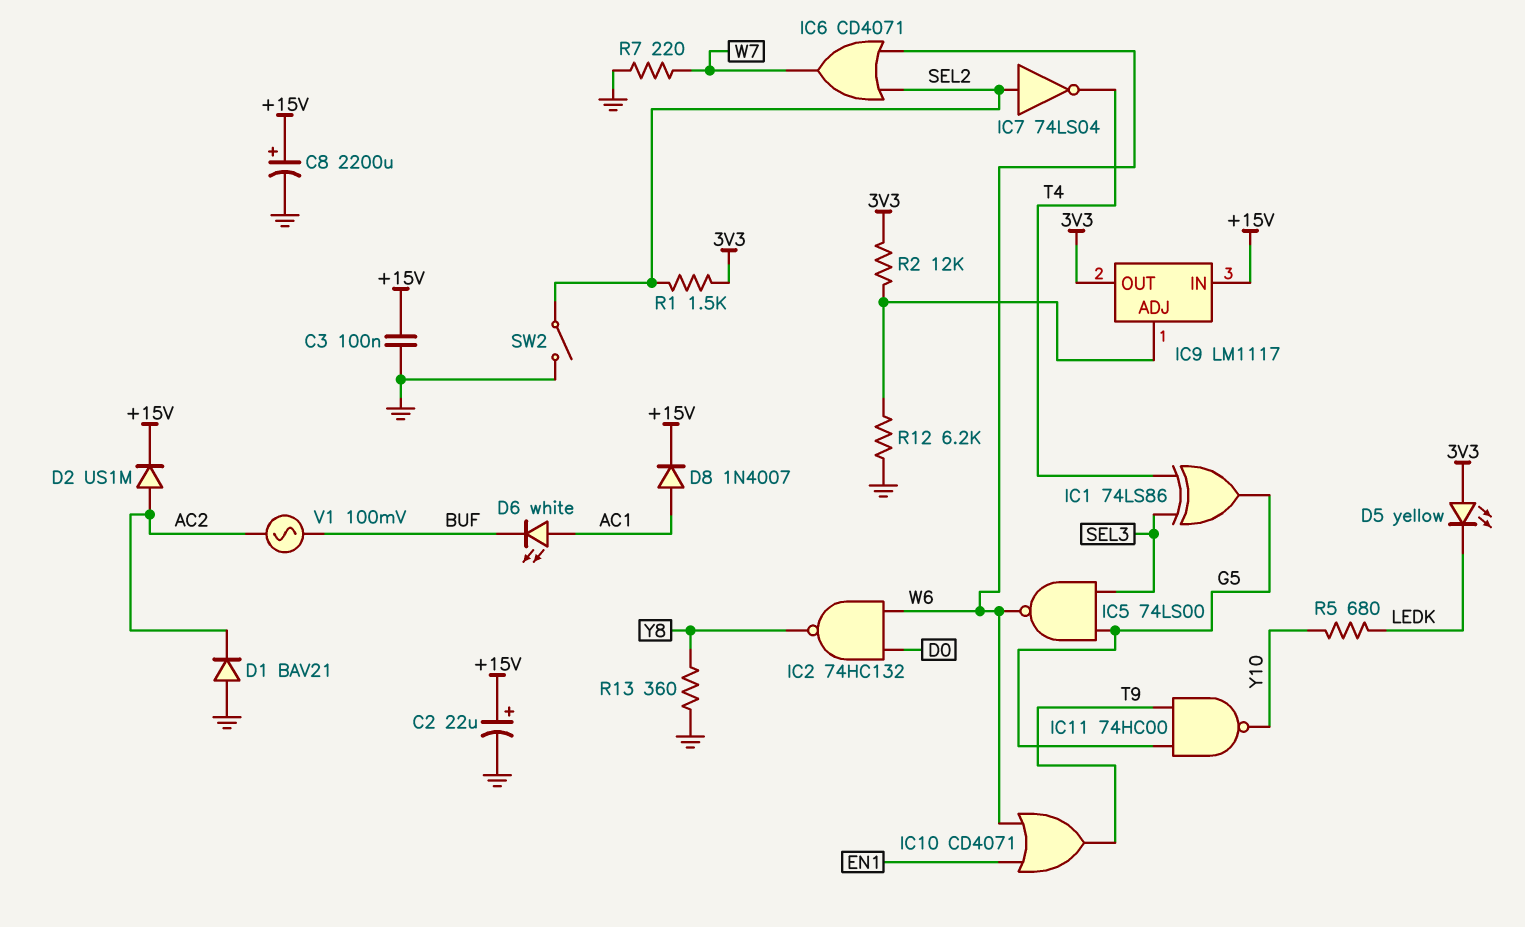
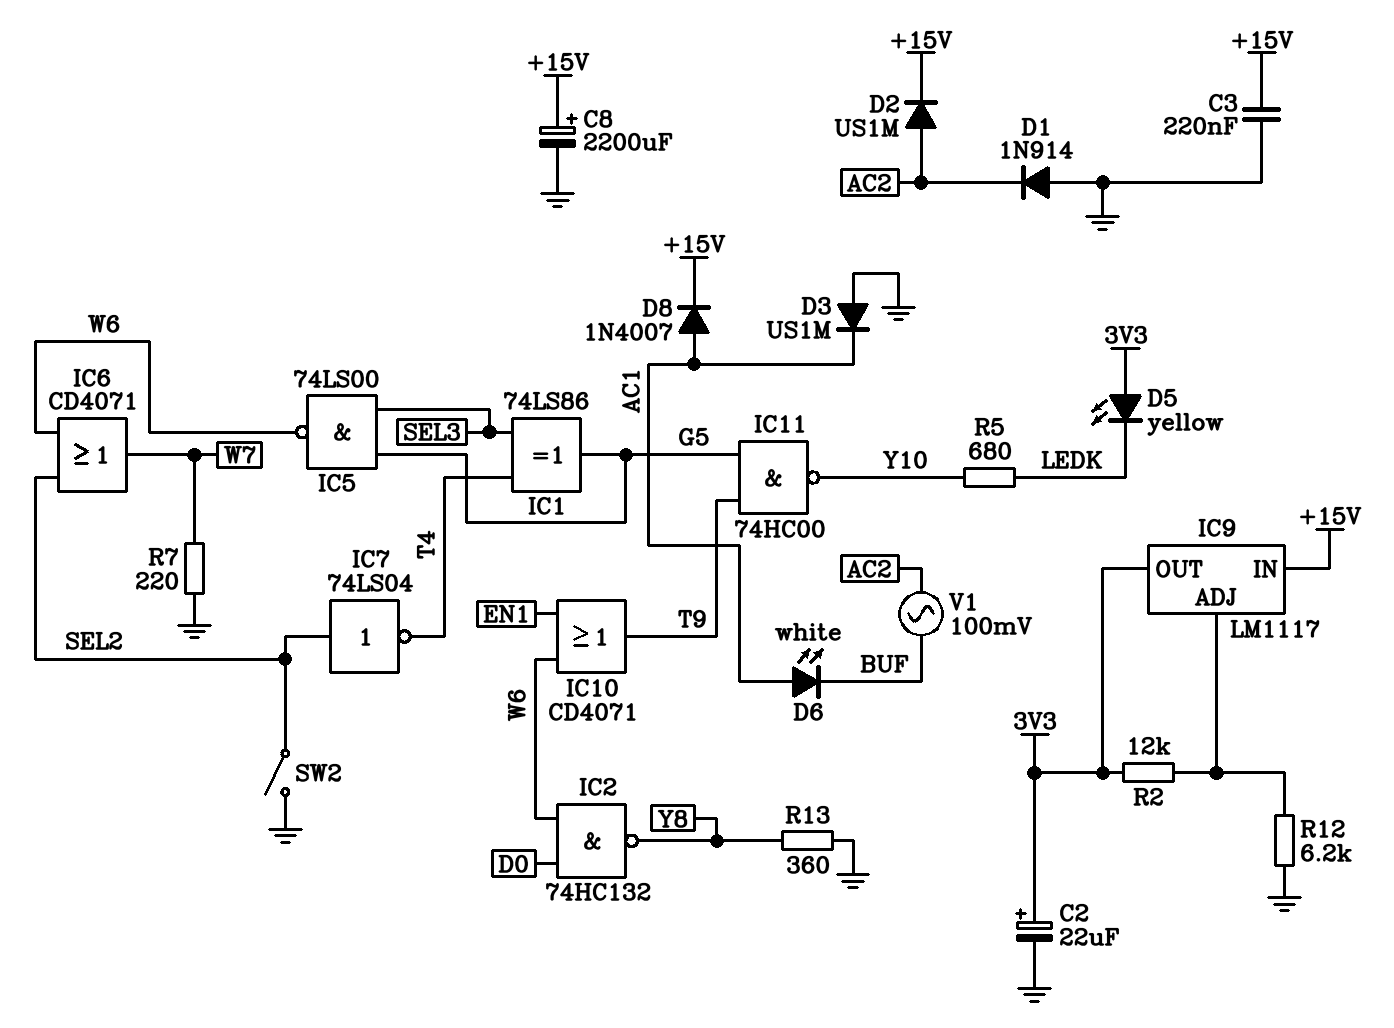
C2: 22uF (plus +15V, minus GND) -> 22uF (plus 3V3, minus GND)
C3: 100nF (+15V, GND) -> 220nF (+15V, GND)
D1: diode BAV21 (A GND, K AC2) -> diode 1N914 (A GND, K AC2)
D3: none -> diode US1M (A GND, K AC1)
R1: 1.5k (3V3, SEL2) -> none

